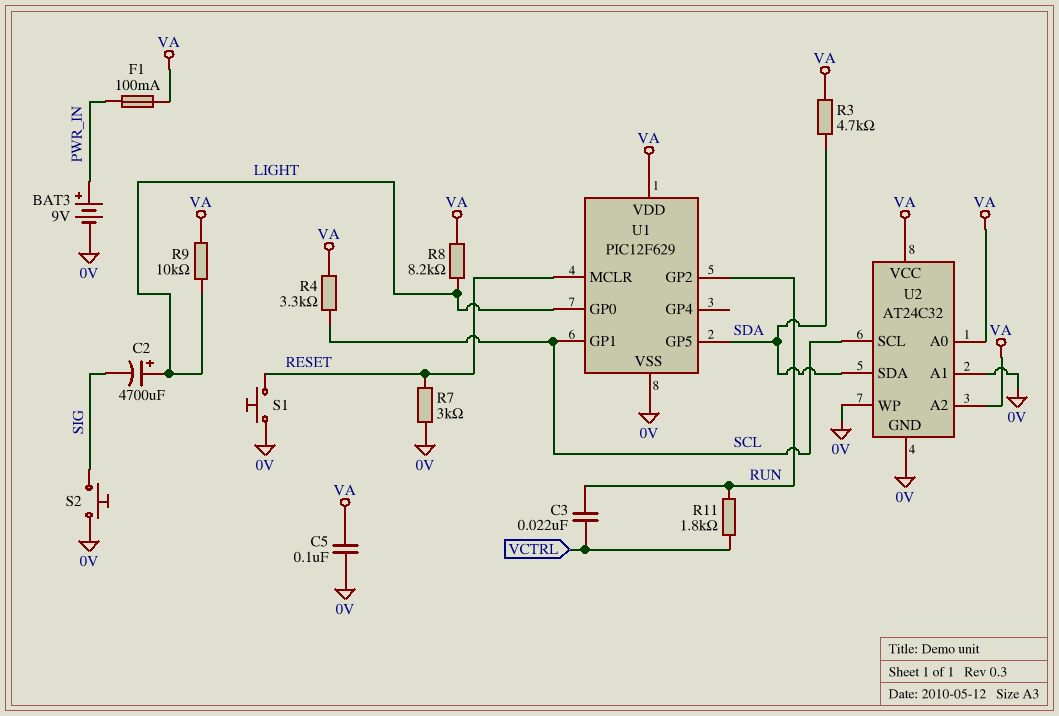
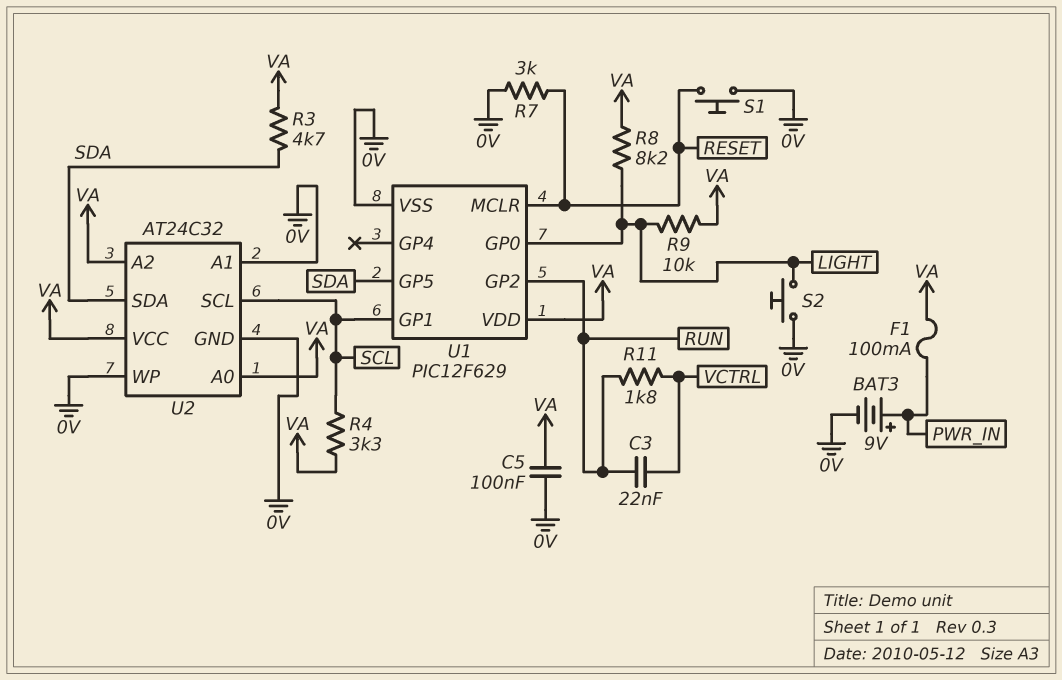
C2: 4700uF (plus LIGHT, minus SIG) -> none
S2: button (0V, SIG) -> button (0V, LIGHT)

